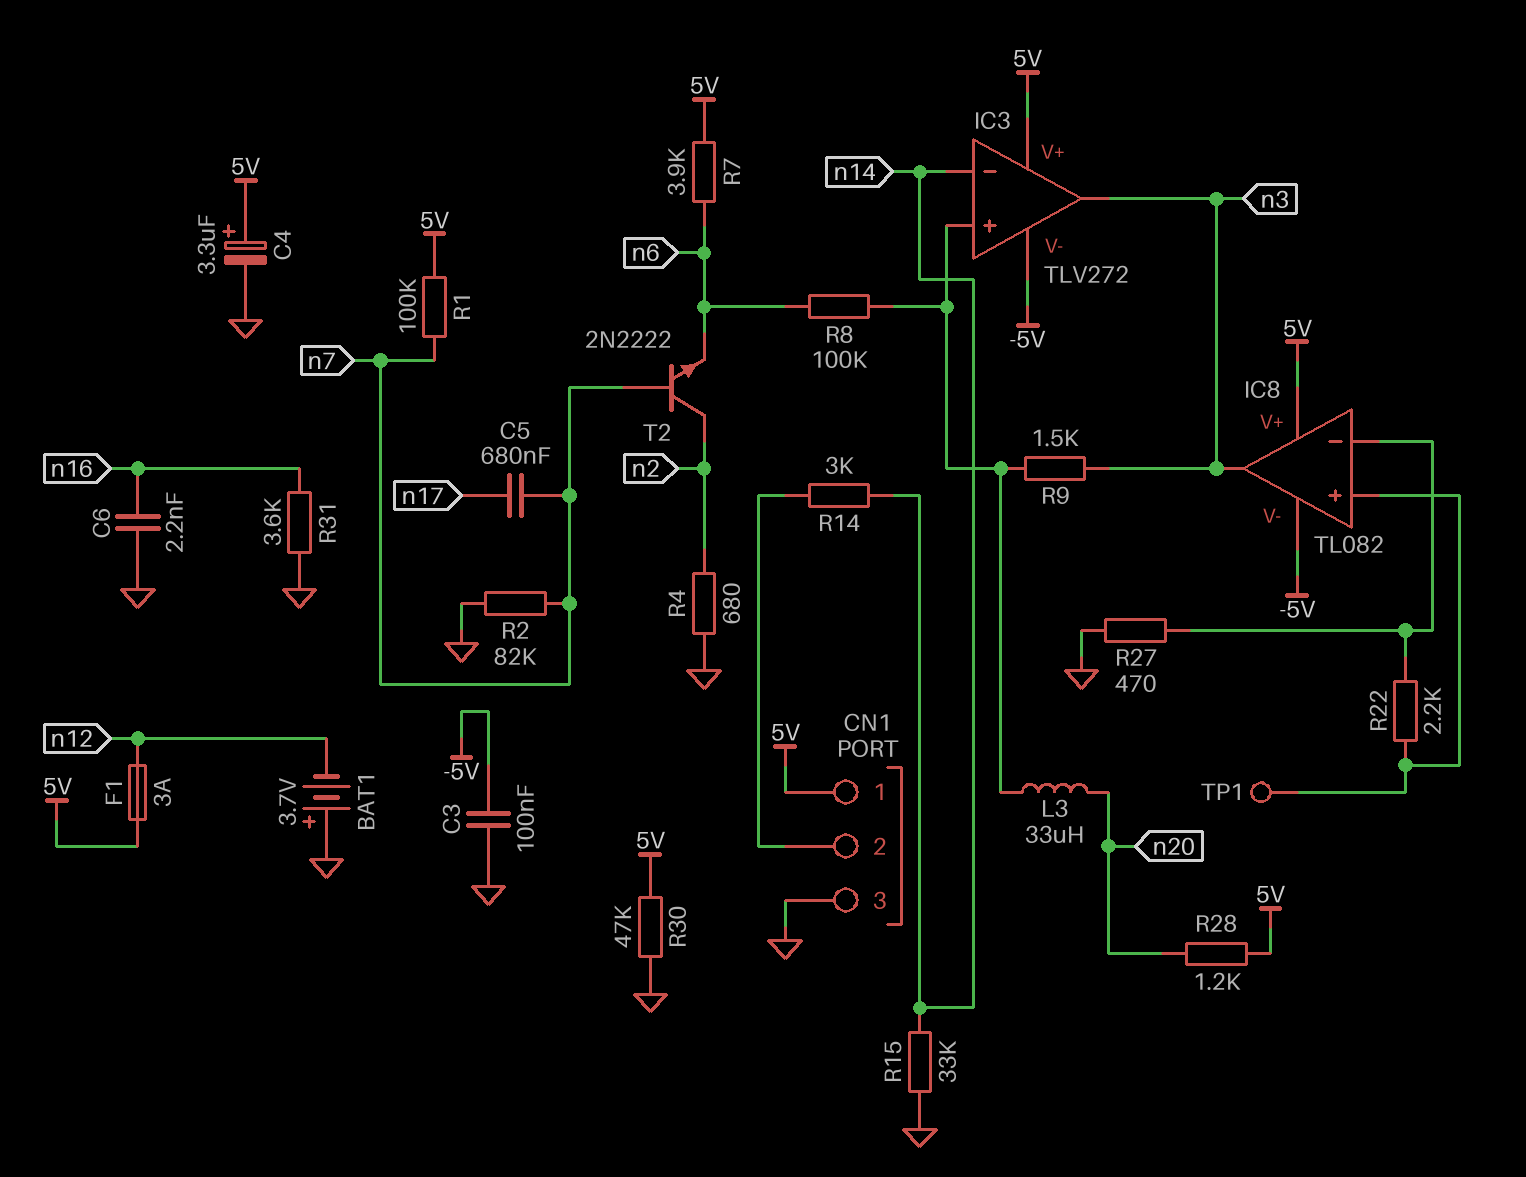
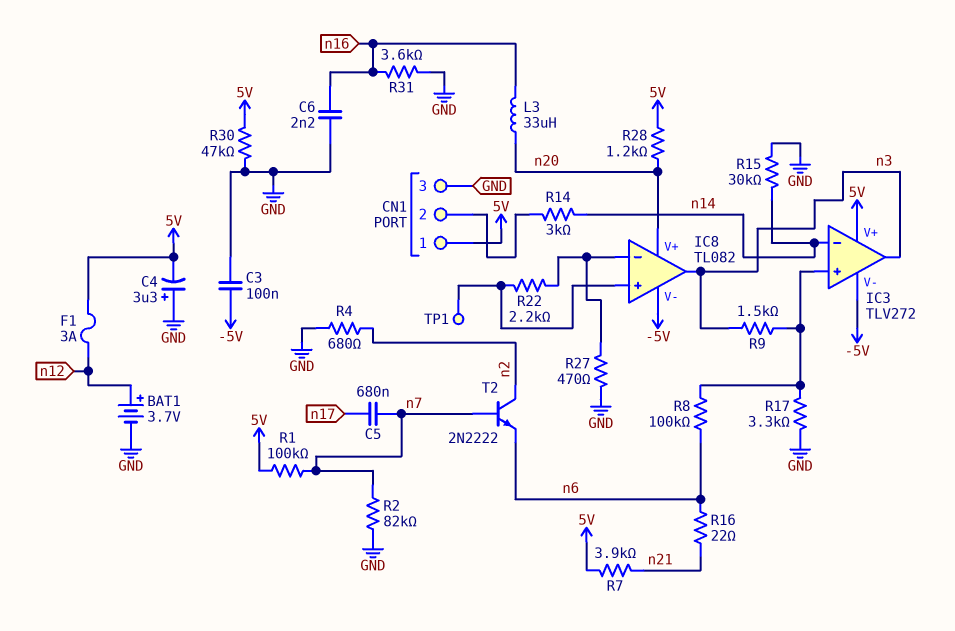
BAT1: 3.7V (plus GND, minus n12) -> 3.7V (plus n12, minus GND)
C4: 3.3uF (plus 5V, minus GND) -> 3.3uF (plus GND, minus 5V)
IC8 pin V+: 5V -> n20
L3: 33uH (IC3/in+, n20) -> 33uH (n16, n20)
R7: 3.9k (5V, n6) -> 3.9k (5V, n21)
R15: 33k (GND, n14) -> 30k (GND, n14)
R16: none -> 22 (n6, n21)
R17: none -> 3.3k (GND, IC3/in+)

